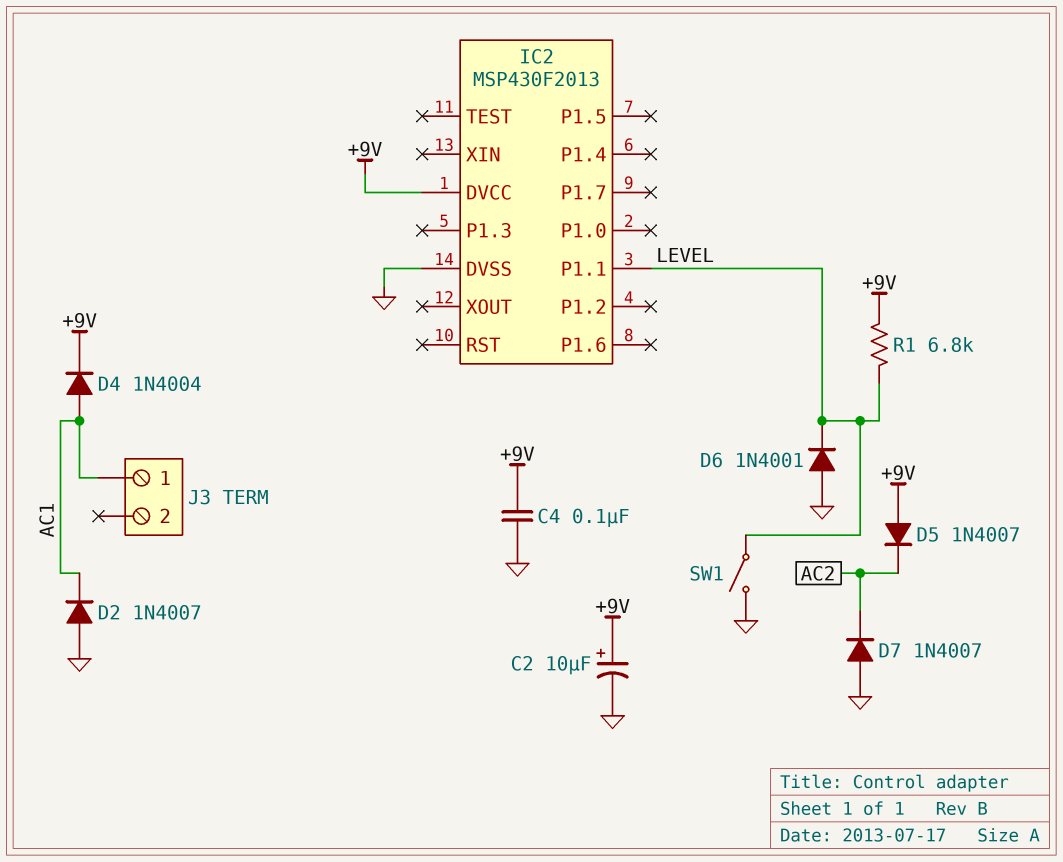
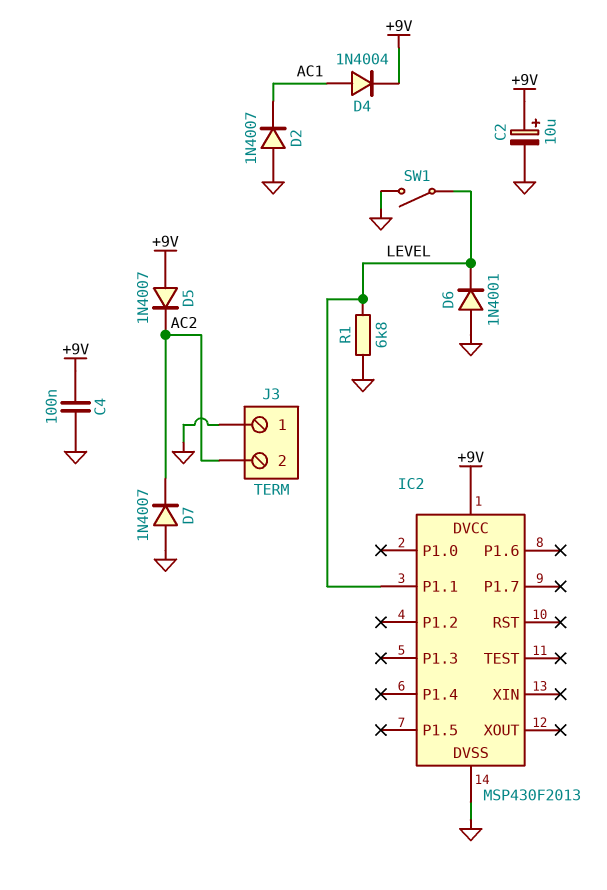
J3 pin 1: AC1 -> GND
J3 pin 2: none -> AC2
R1: 6.8k (+9V, LEVEL) -> 6.8k (GND, LEVEL)

